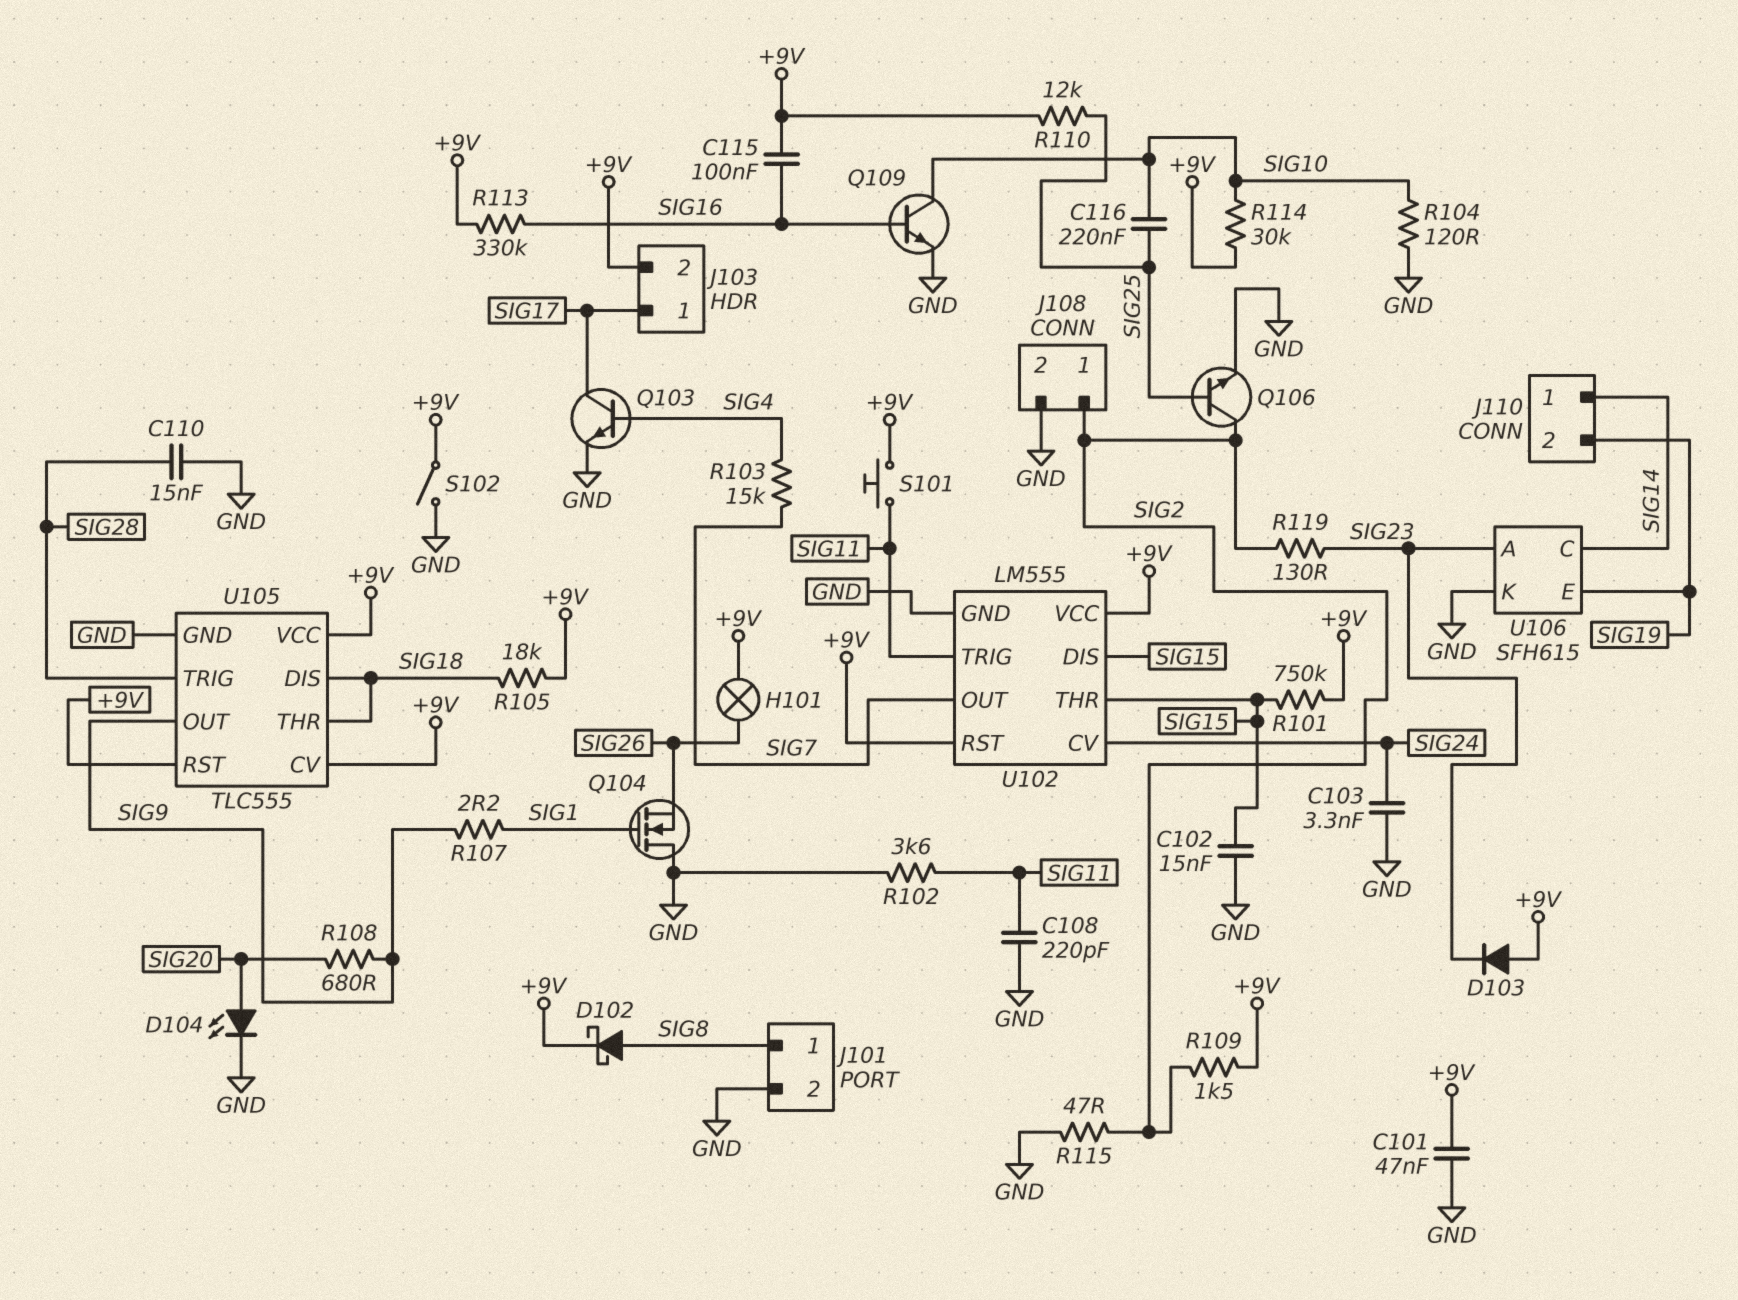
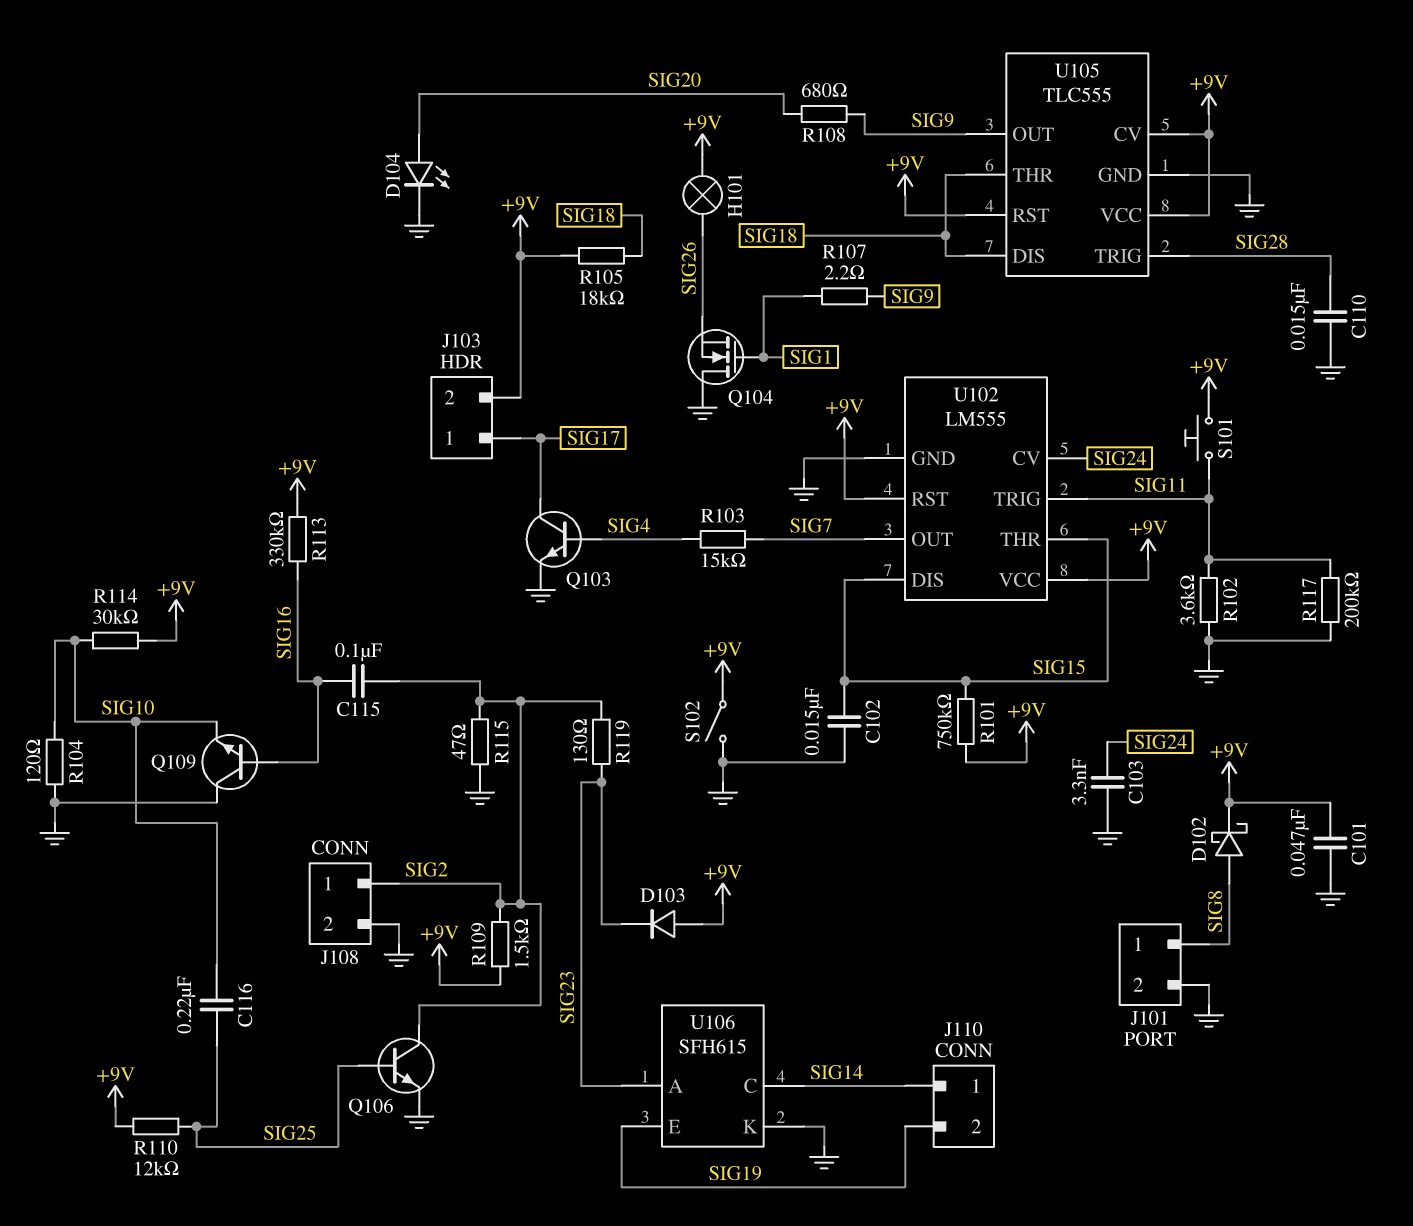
C108: 220pF (GND, SIG11) -> none
C115: 100nF (+9V, SIG16) -> 100nF (SIG2, SIG16)
Q109: NPN (B SIG16, C SIG10, E GND) -> NPN (B SIG16, C GND, E SIG10)
R117: none -> 200k (GND, SIG11)

